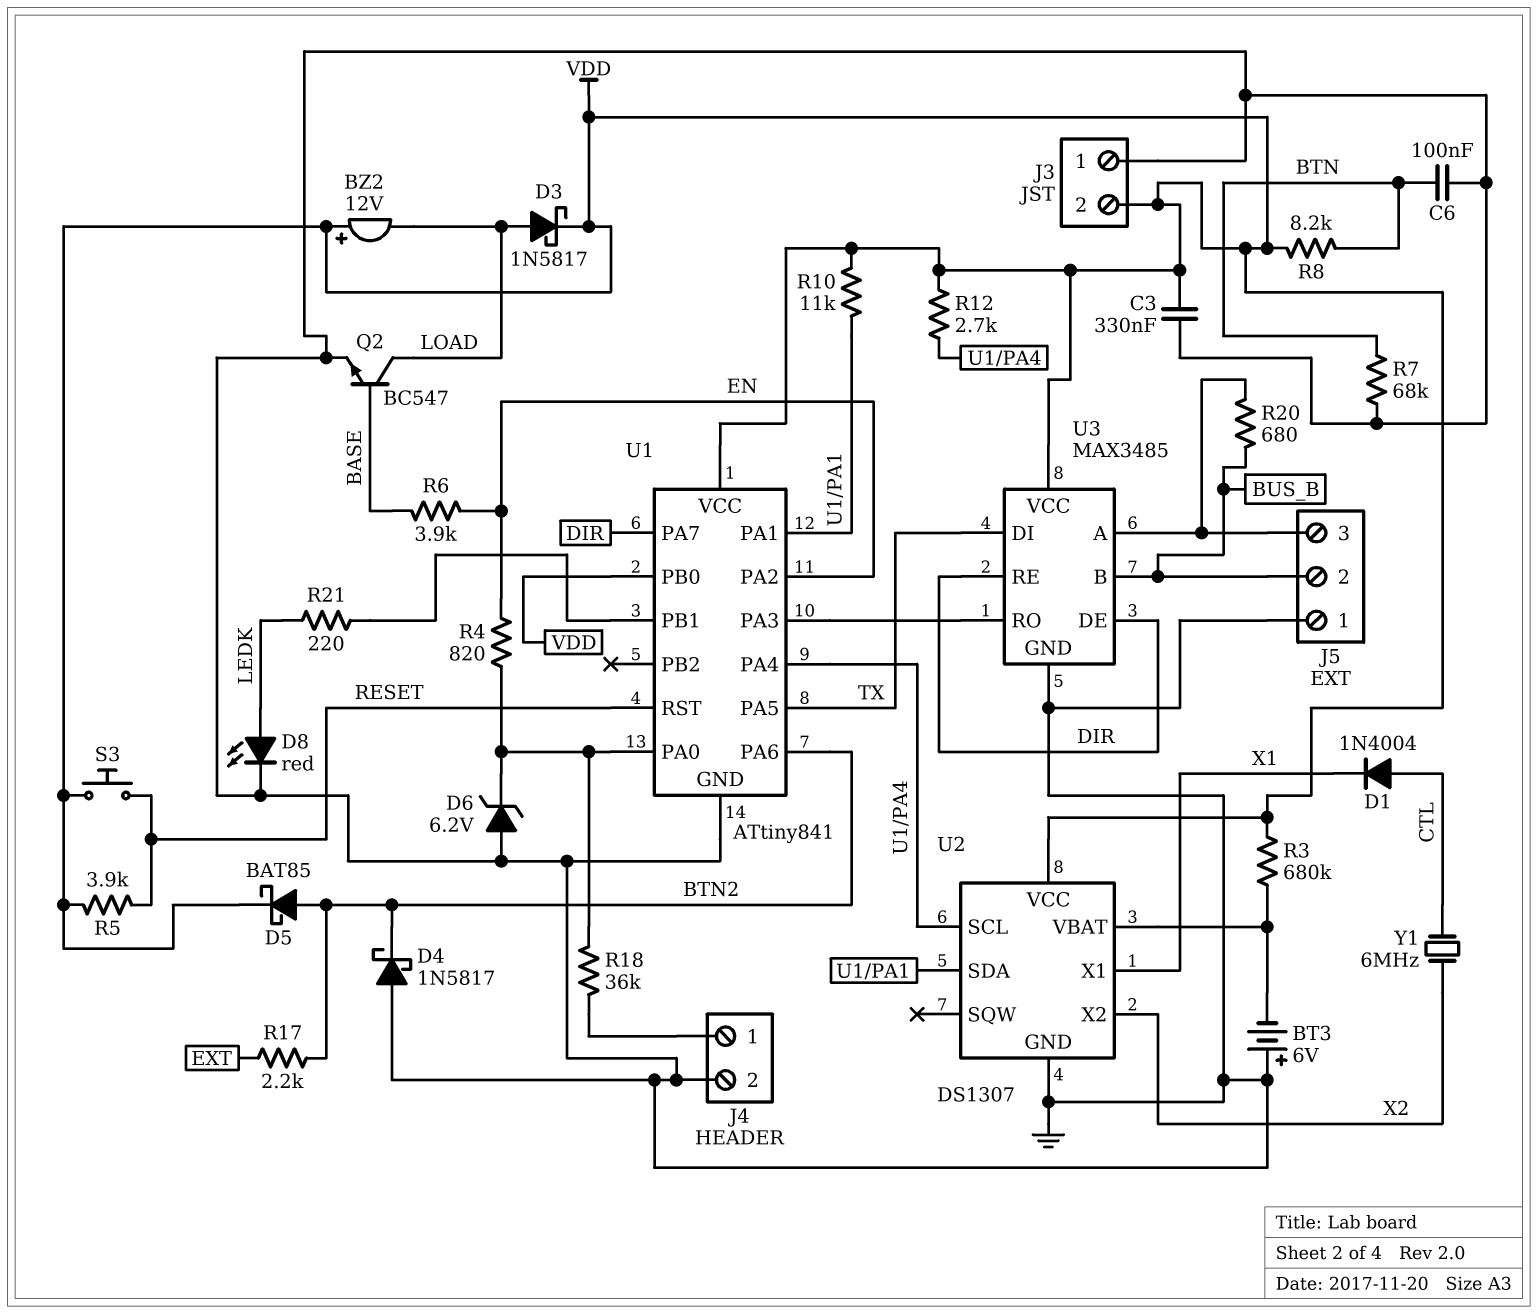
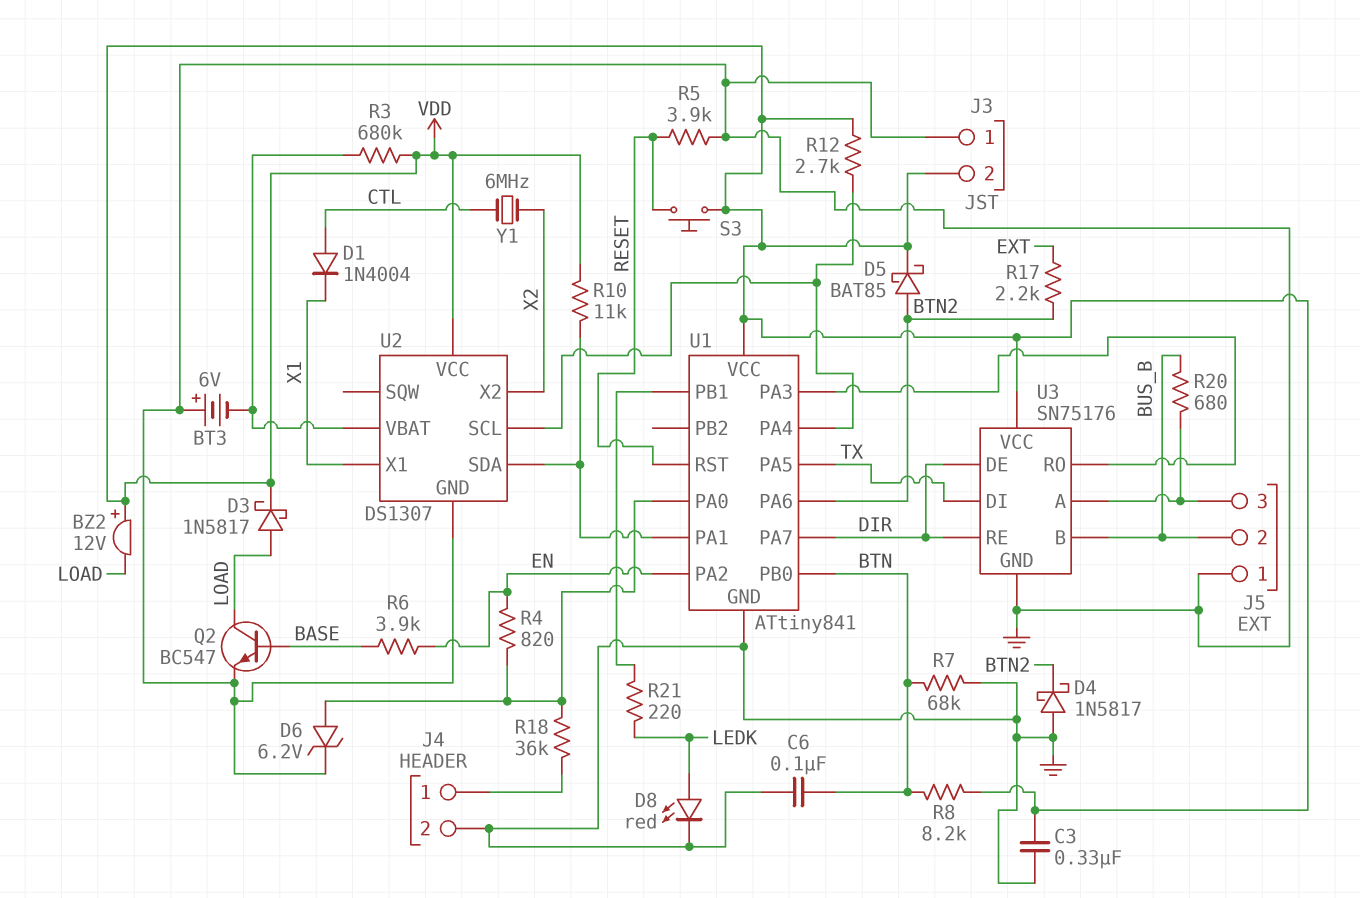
D6: zener 6.2V (A GND, K U1/PA0) -> zener 6.2V (A U1/PA0, K GND)
R5: 3.9k (RESET, VDD) -> 3.9k (GND, RESET)
U1 pin PB0: VDD -> BTN
U3: MAX3485 -> SN75176

